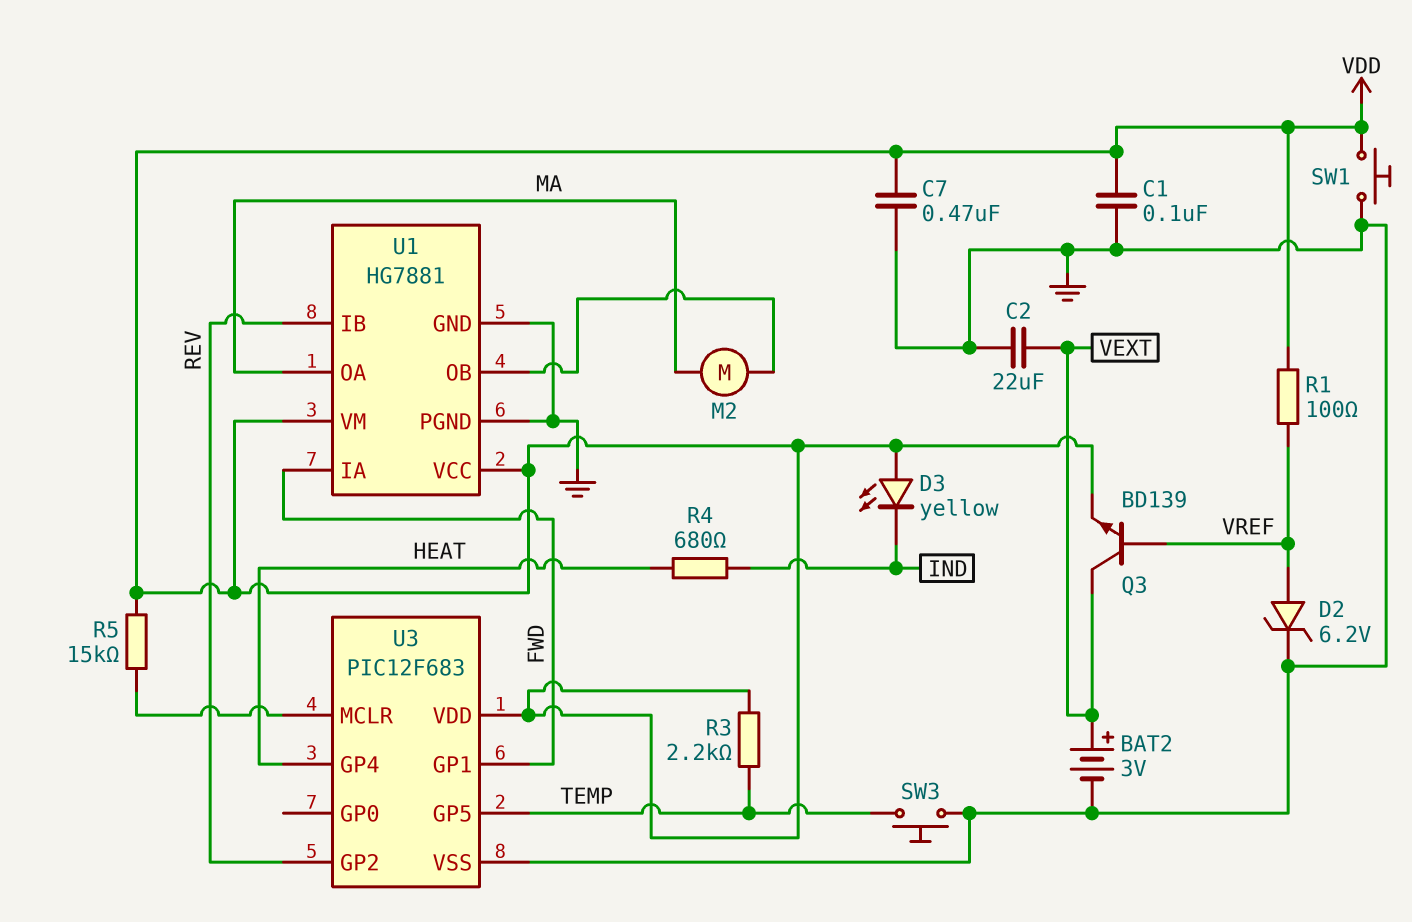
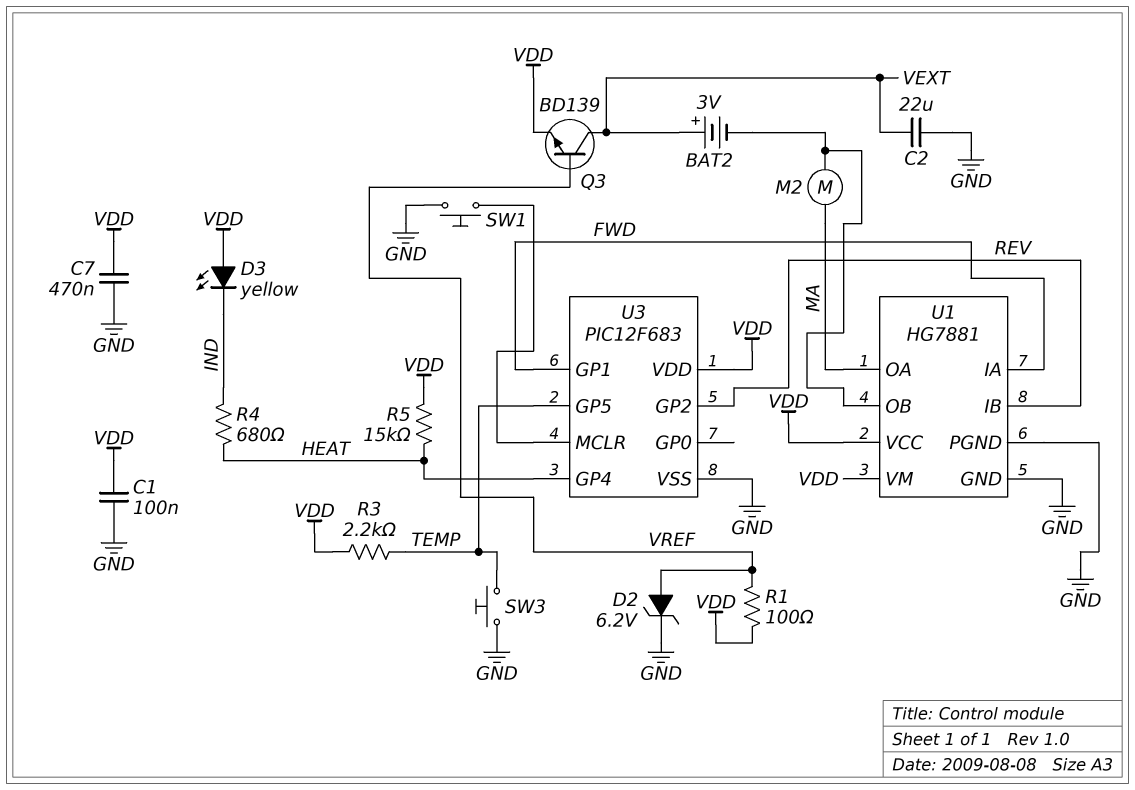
BAT2: 3V (plus VEXT, minus GND) -> 3V (plus VEXT, minus U1/OB)
R5: 15k (U3/MCLR, VDD) -> 15k (HEAT, VDD)
SW1: button (GND, VDD) -> button (GND, U3/MCLR)

